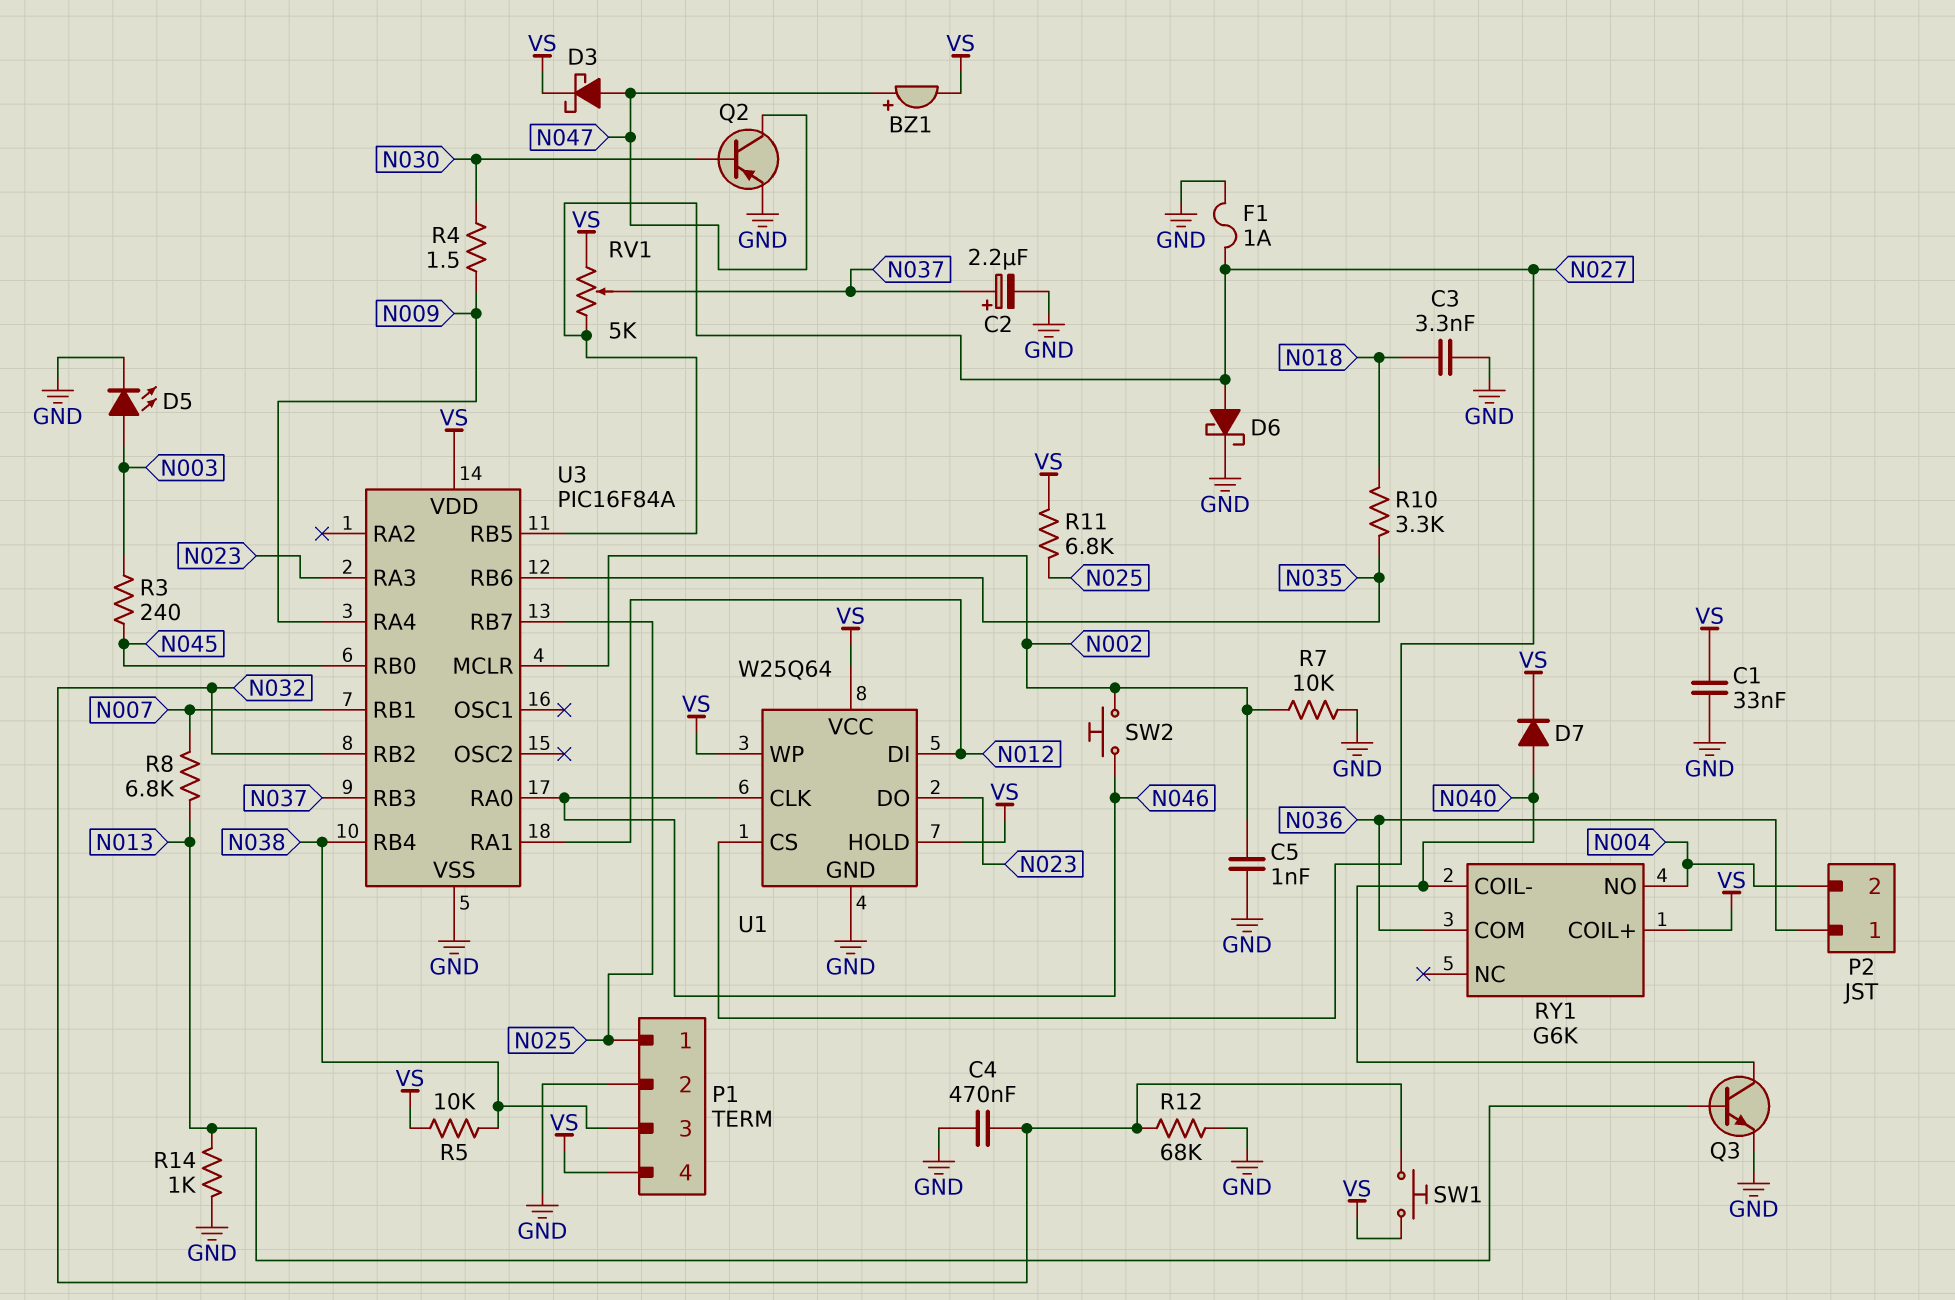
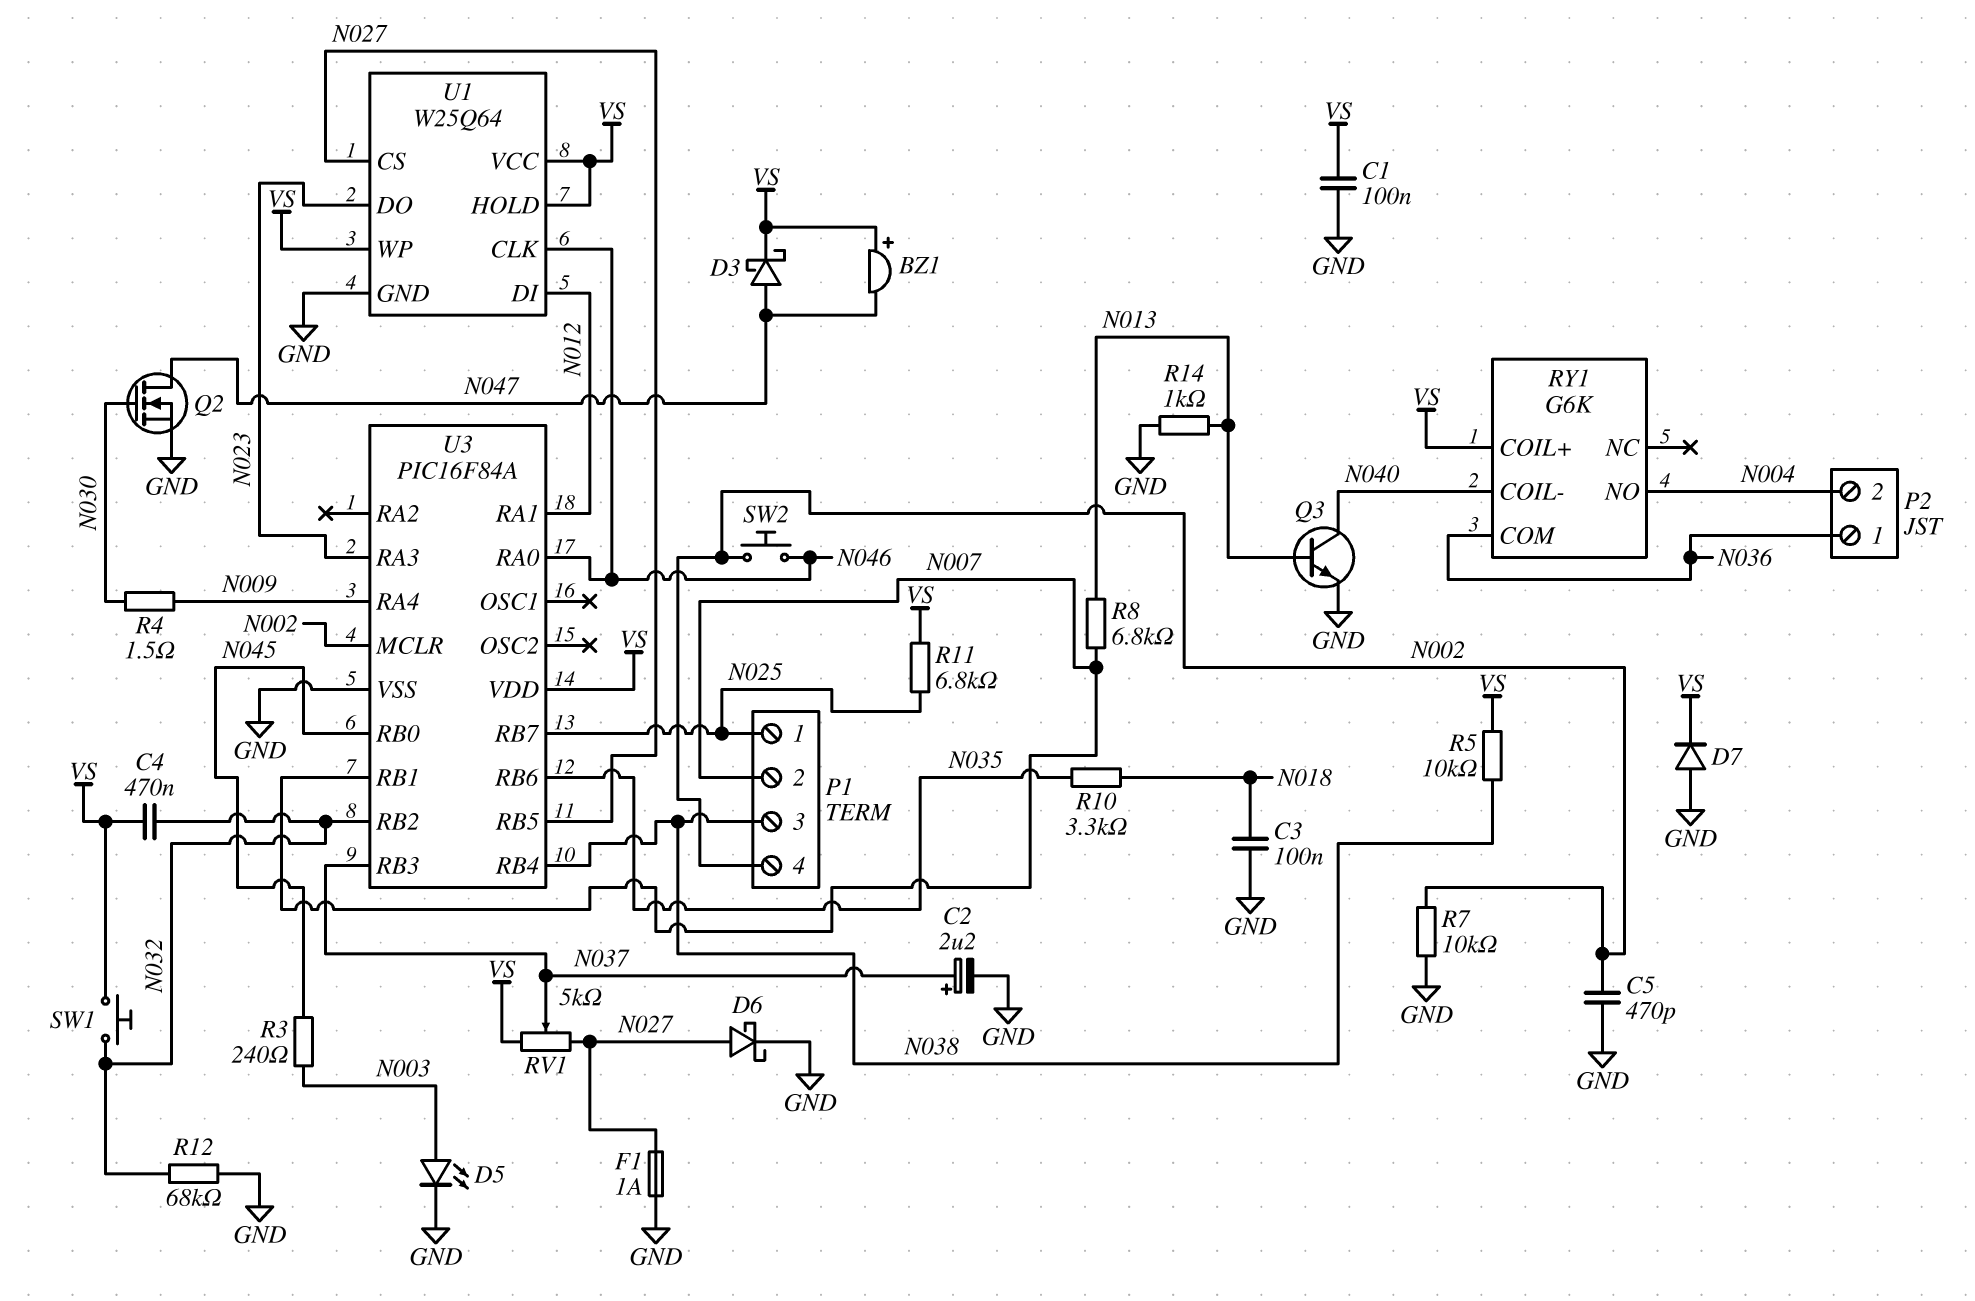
BZ1: buzzer (plus N047, minus VS) -> buzzer (plus VS, minus N047)
C1: 33nF (GND, VS) -> 100nF (GND, VS)
C3: 3.3nF (GND, N018) -> 100nF (GND, N018)
C4: 470nF (GND, N032) -> 470nF (N032, VS)
C5: 1nF (GND, N002) -> 470pF (GND, N002)
D7: diode (A N040, K VS) -> diode (A GND, K VS)
P1 pin 2: GND -> N007
P1 pin 4: VS -> N002
Q2: PNP (B N030, C N047, E GND) -> NMOS (G N030, D N047, S GND)

